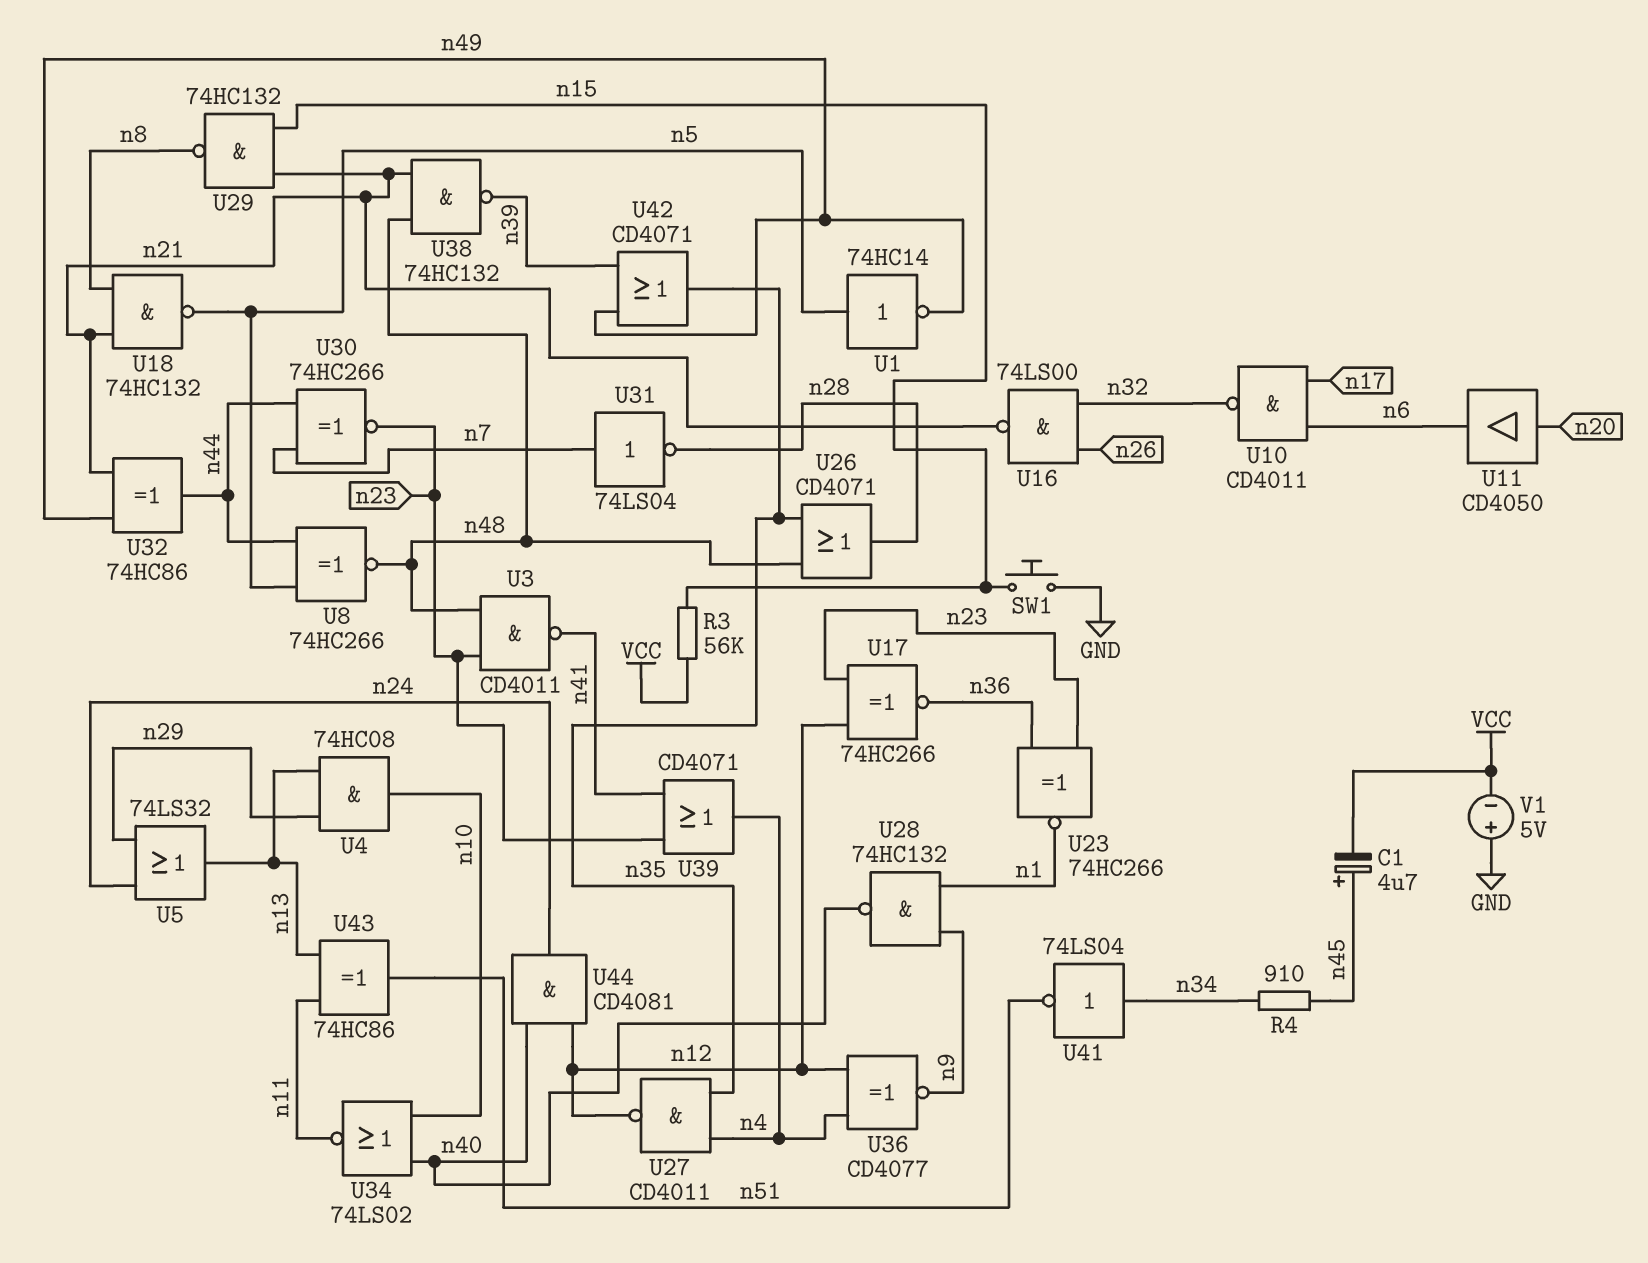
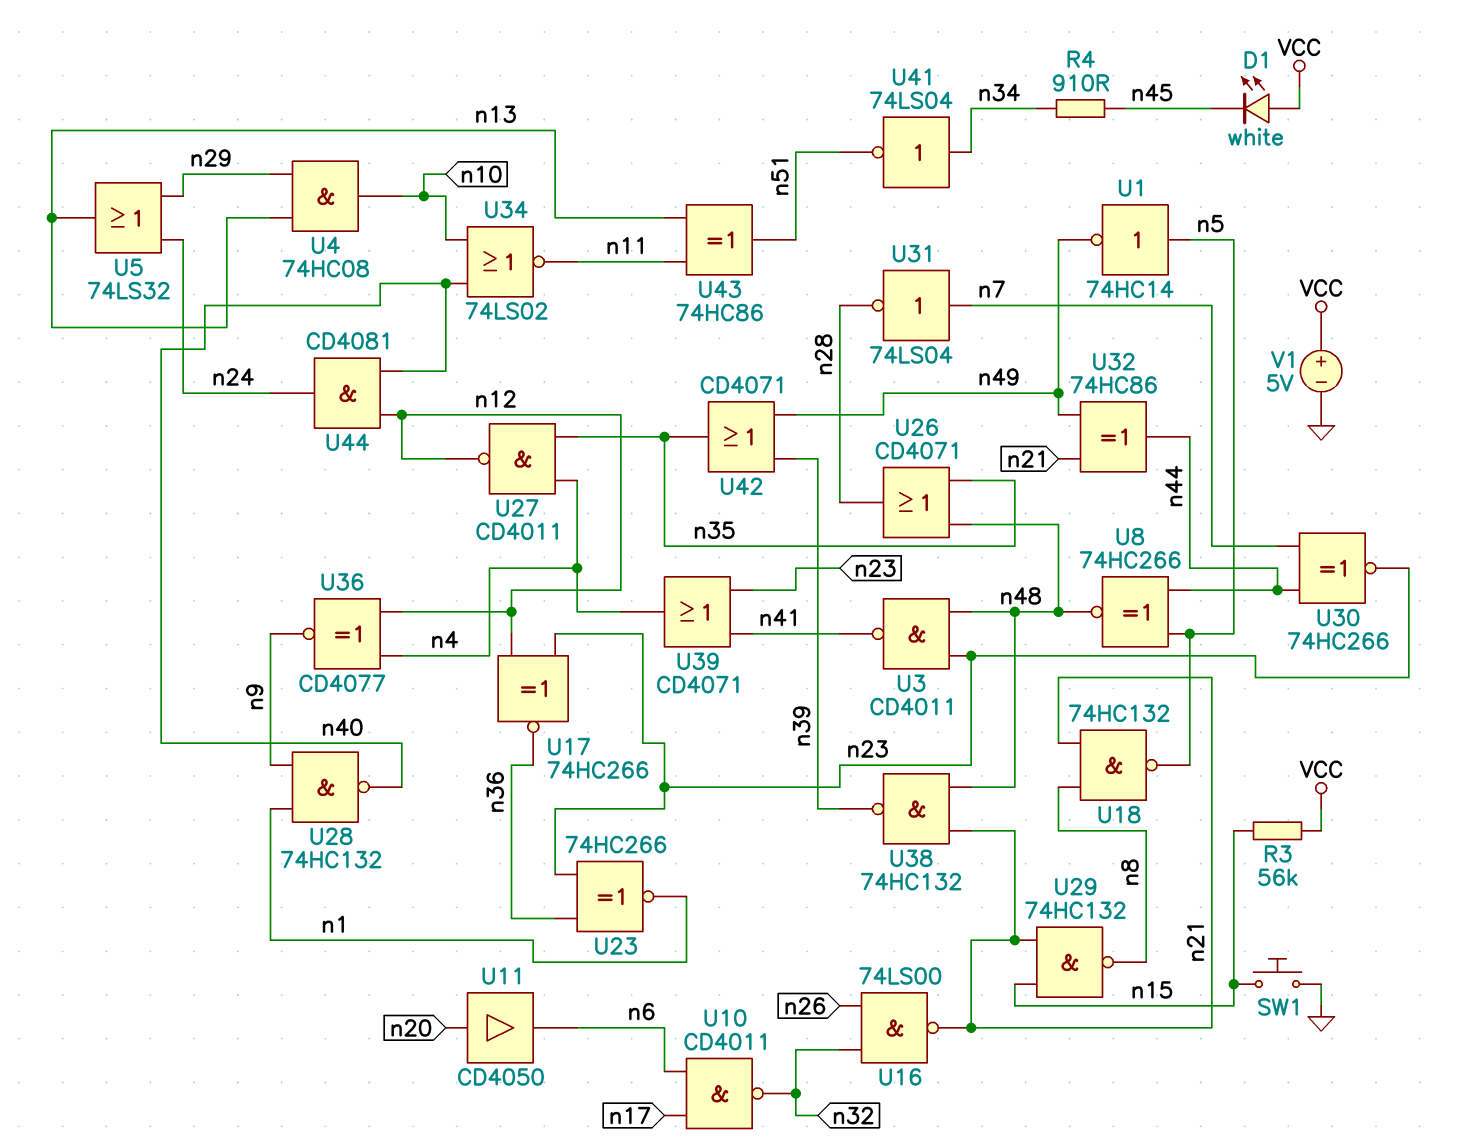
C1: 4.7uF (plus n45, minus VCC) -> none
D1: none -> LED white (A VCC, K n45)
V1: 5V (plus GND, minus VCC) -> 5V (plus VCC, minus GND)

